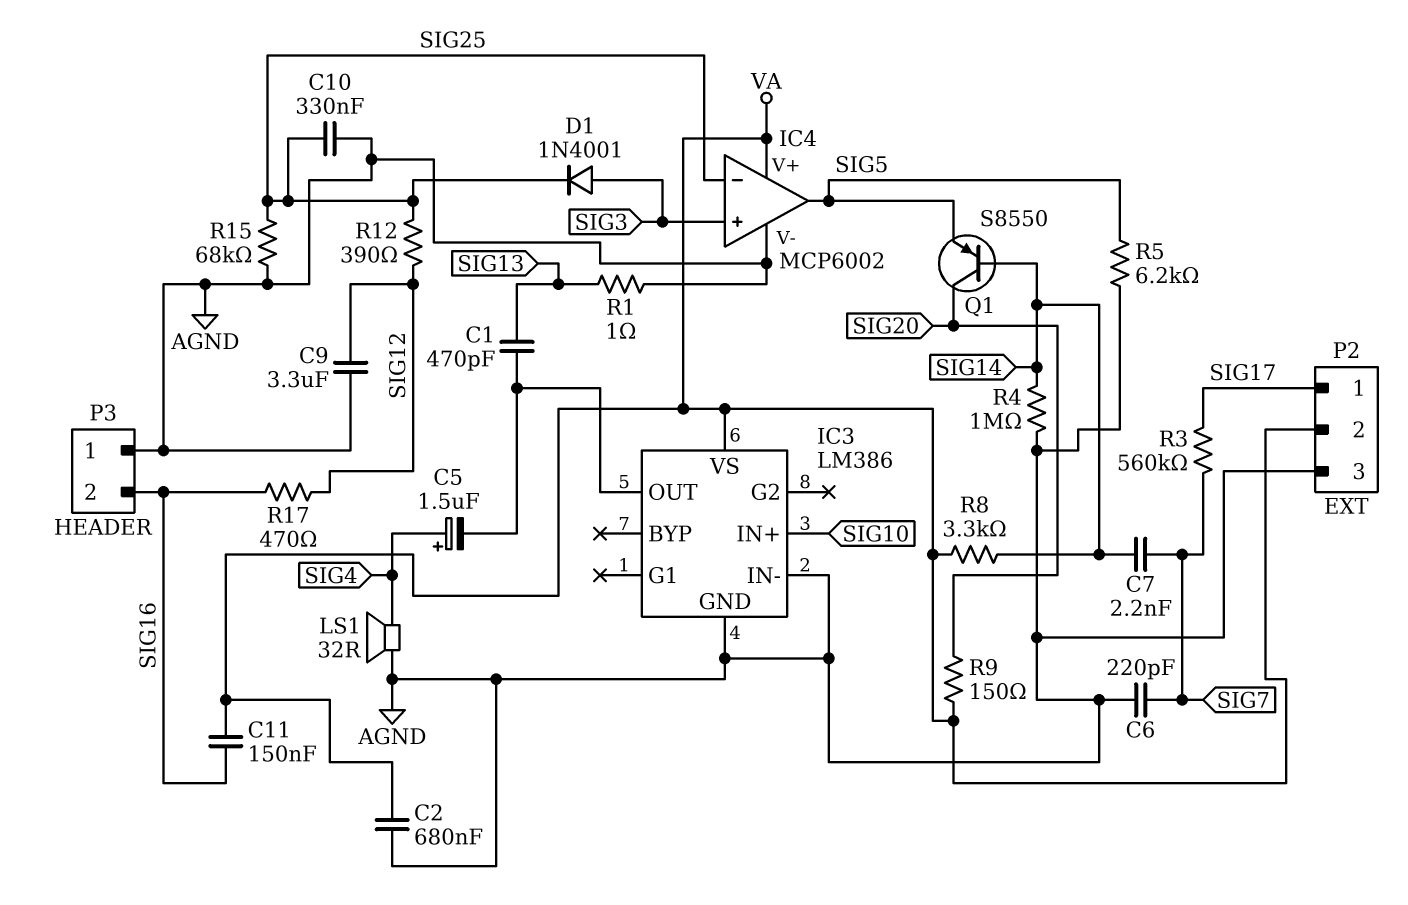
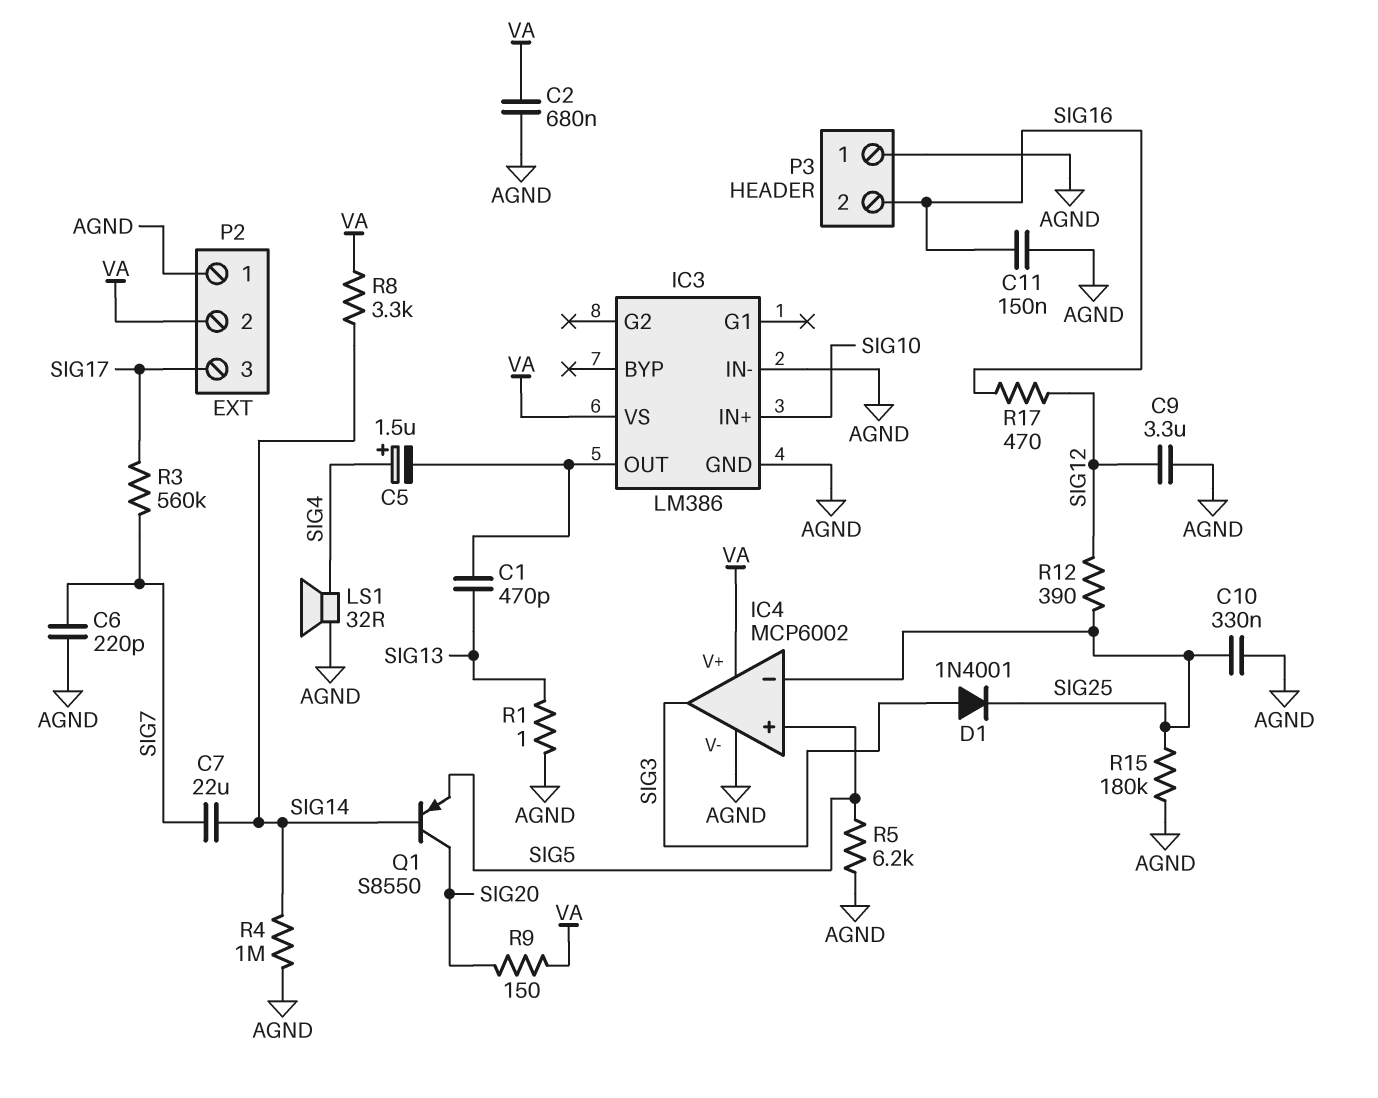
C7: 2.2nF (SIG7, SIG14) -> 22uF (SIG7, SIG14)
C11: 150nF (SIG16, VA) -> 150nF (AGND, SIG16)
IC4 pin in+: SIG3 -> SIG5
IC4 pin out: SIG5 -> SIG3
P2 pin 1: SIG17 -> AGND
P2 pin 3: AGND -> SIG17
R15: 68k (AGND, SIG25) -> 180k (AGND, SIG25)

